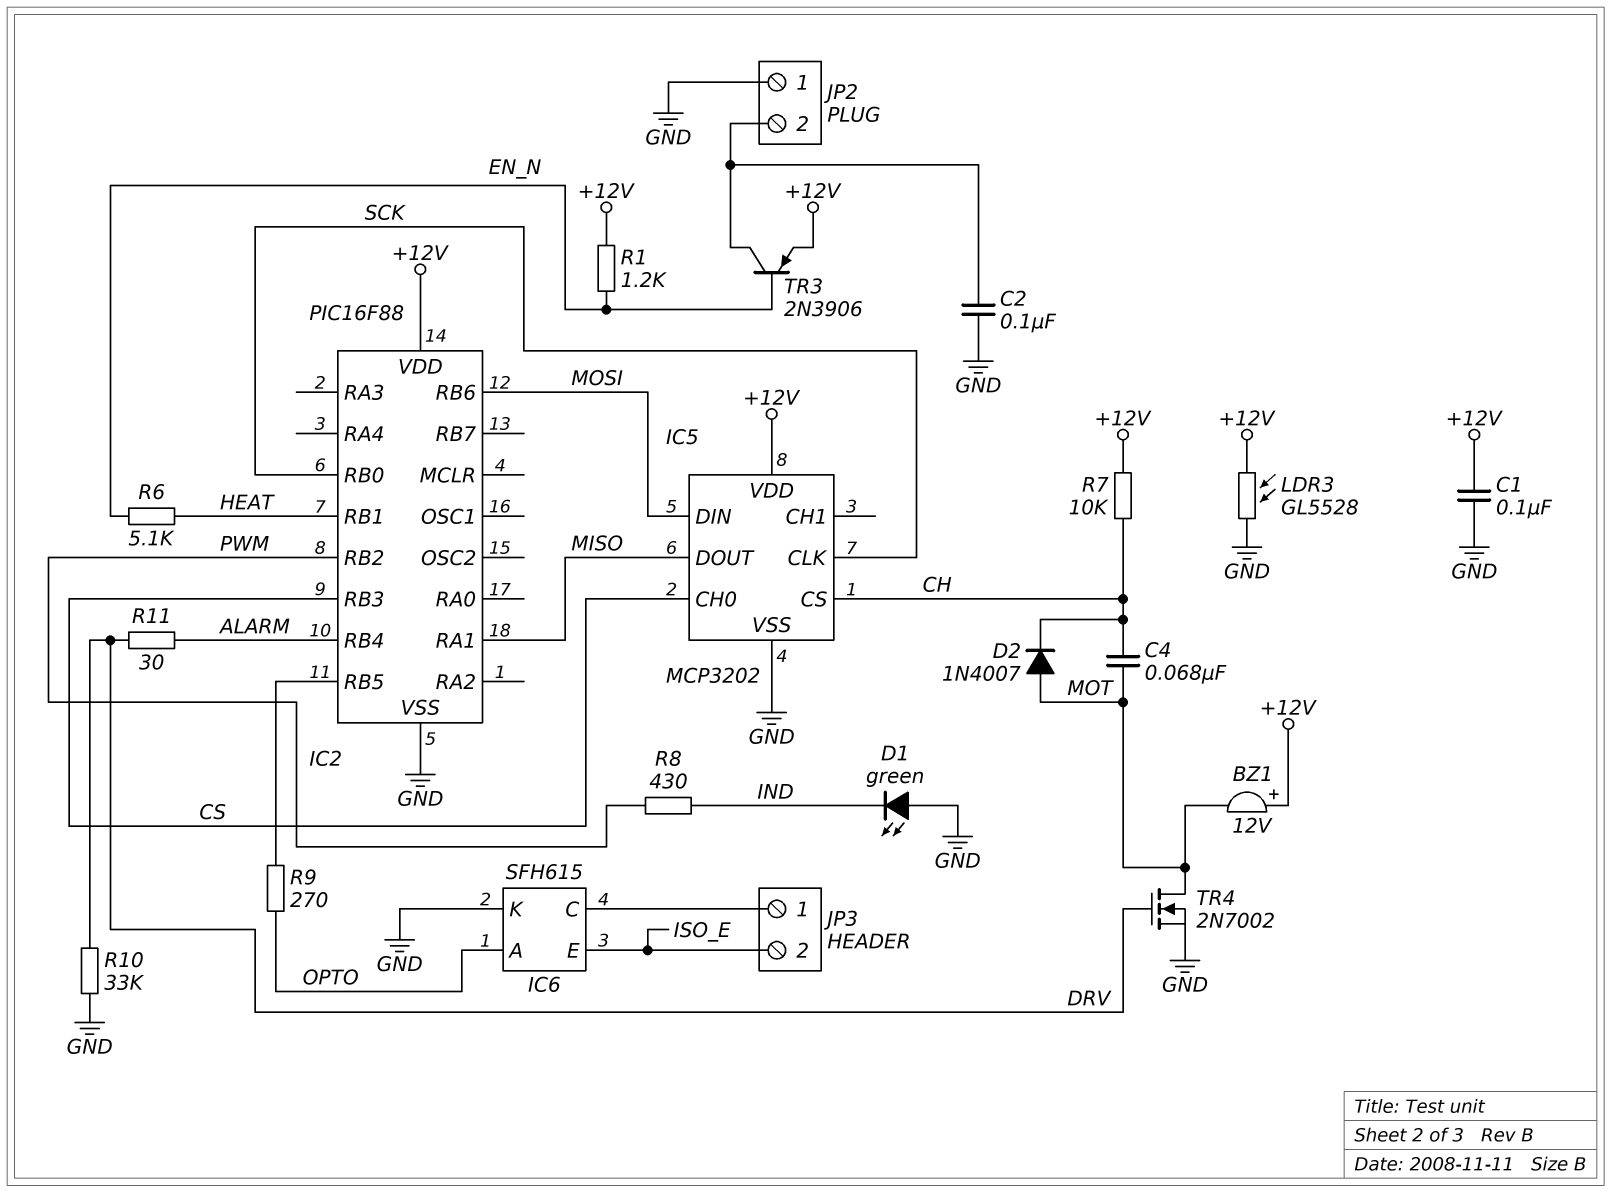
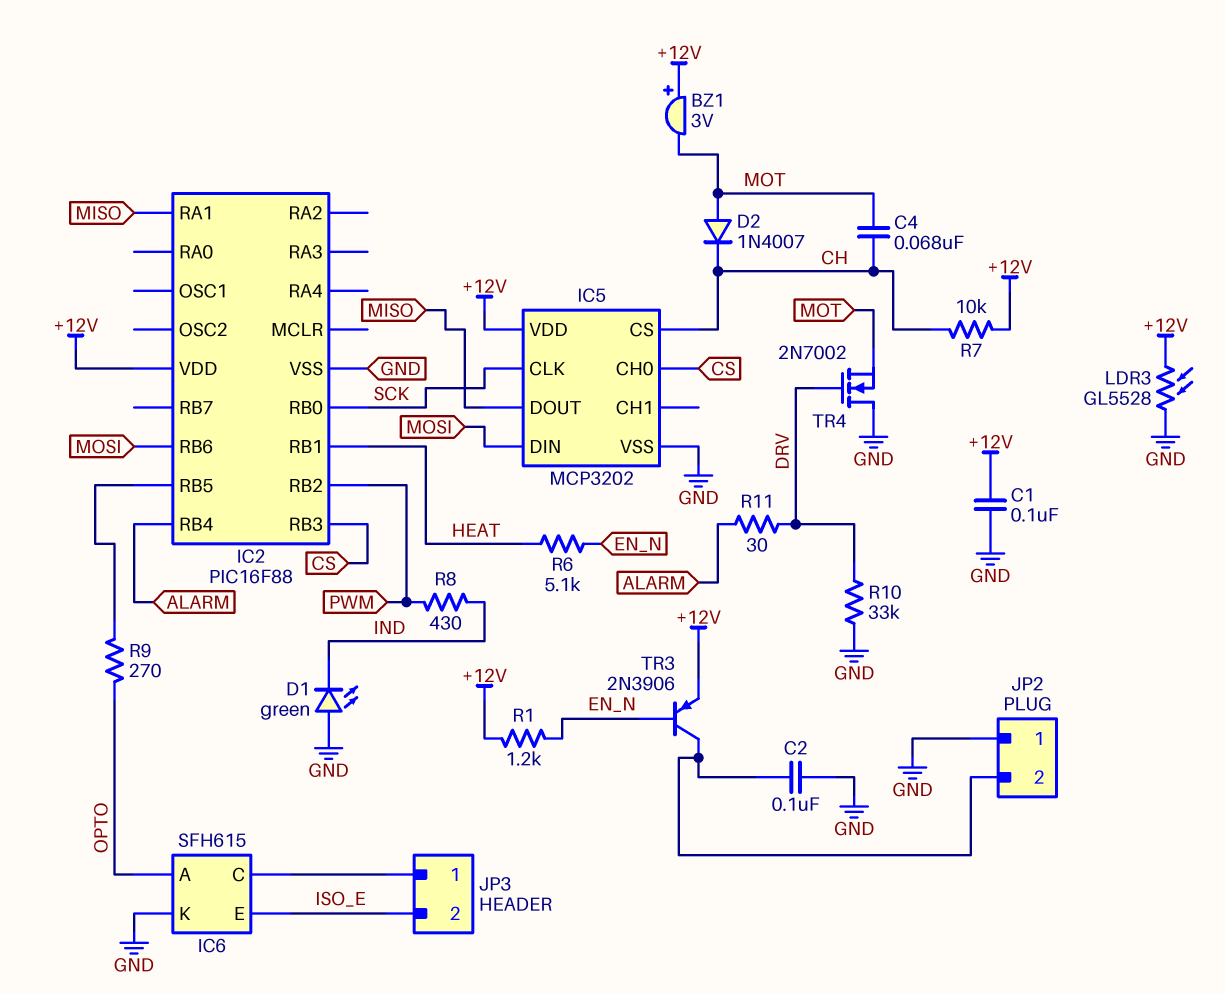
BZ1: buzzer 12V (plus +12V, minus MOT) -> buzzer 3V (plus +12V, minus MOT)
TR4: NMOS 2N7002 (G DRV, D MOT, S GND) -> NMOS 2N7002 (G DRV, D GND, S MOT)

